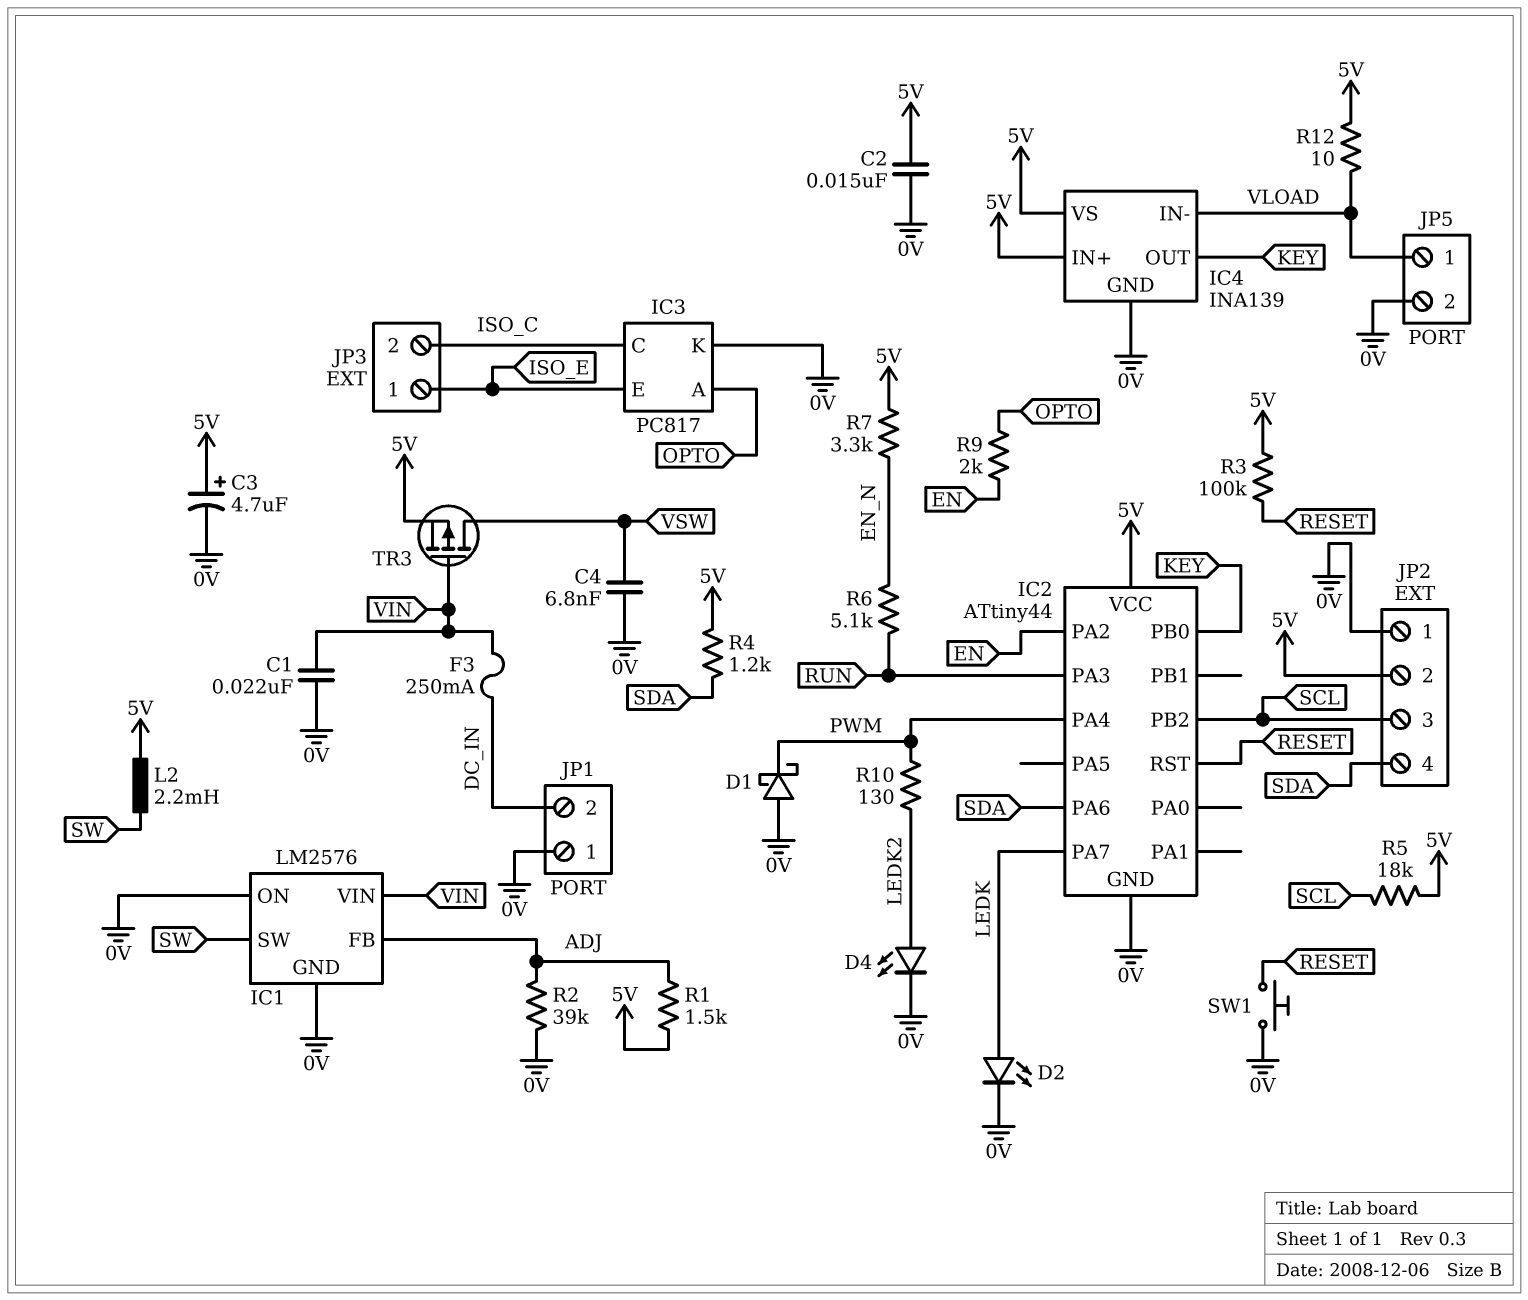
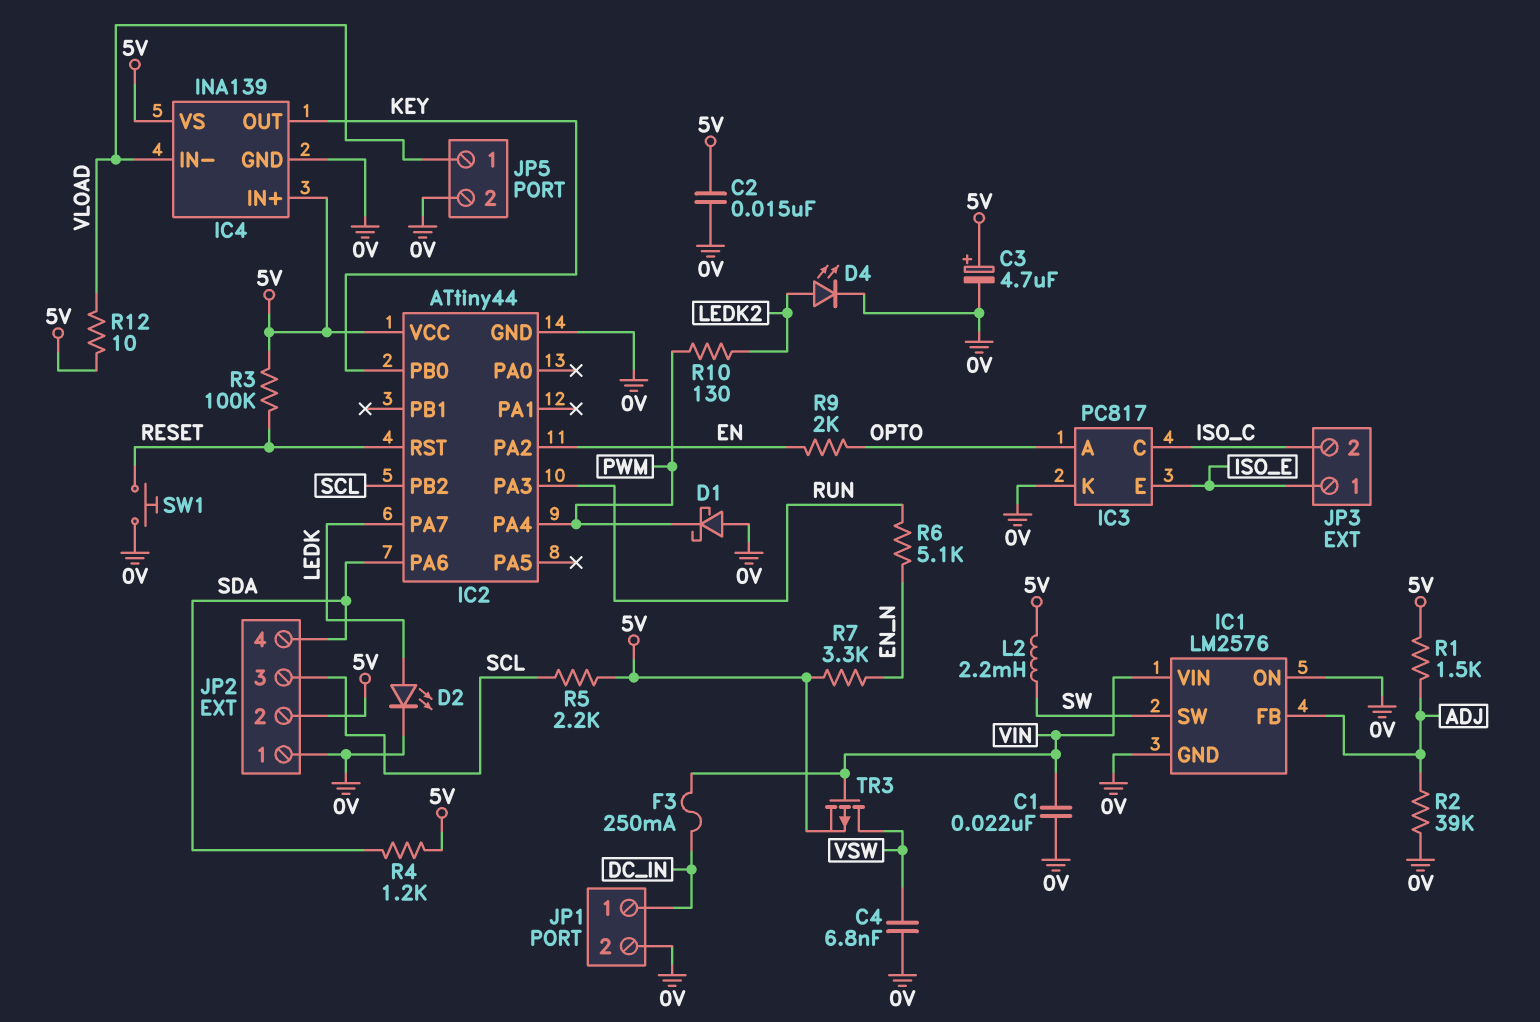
JP1 pin 1: 0V -> DC_IN
JP1 pin 2: DC_IN -> 0V
R5: 18k (5V, SCL) -> 2.2k (5V, SCL)

